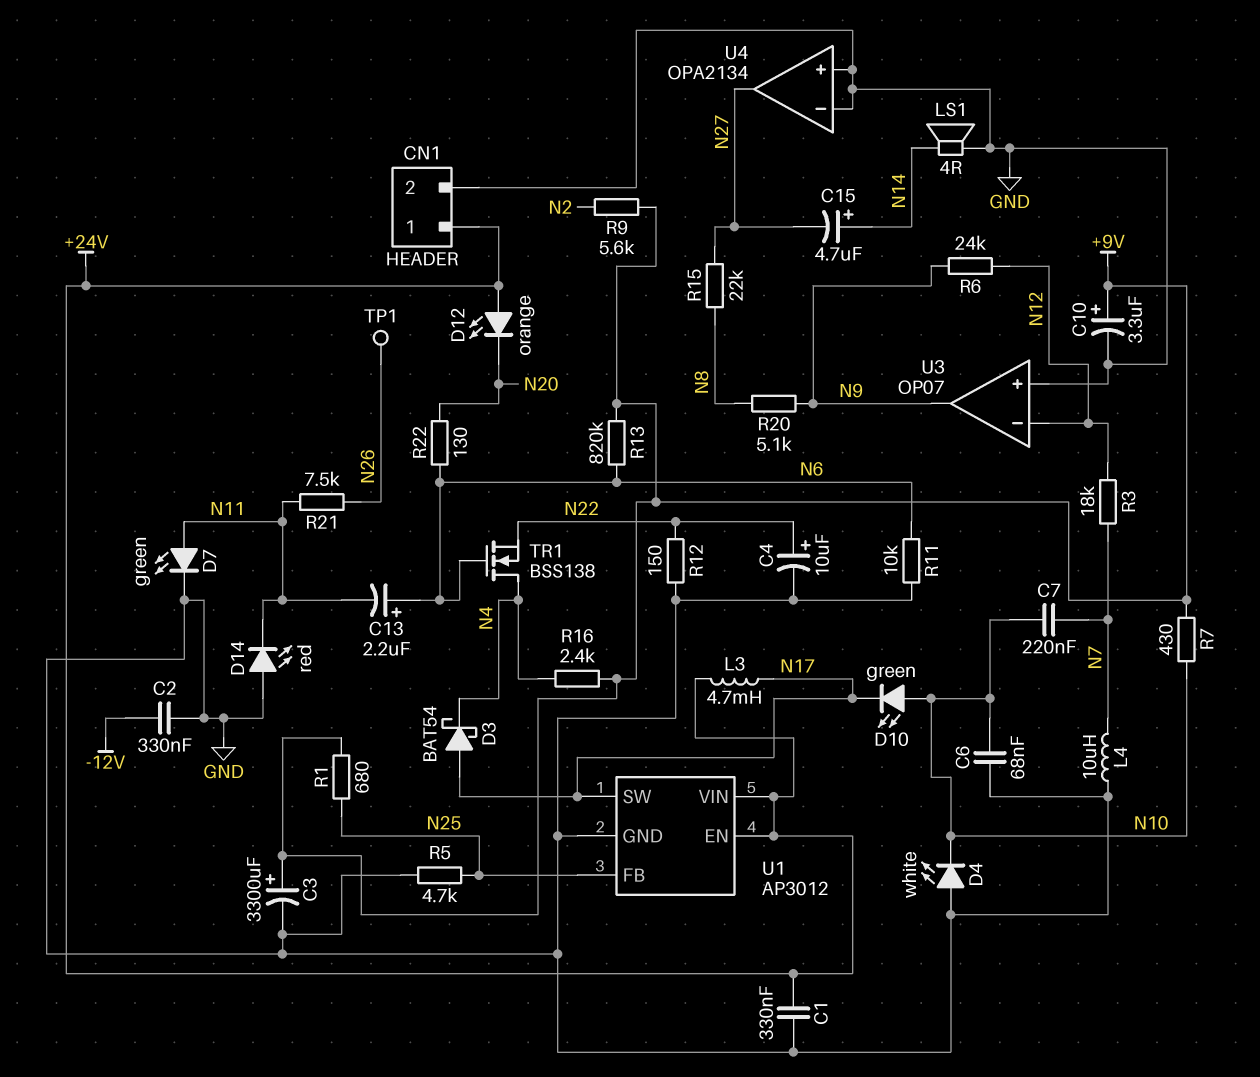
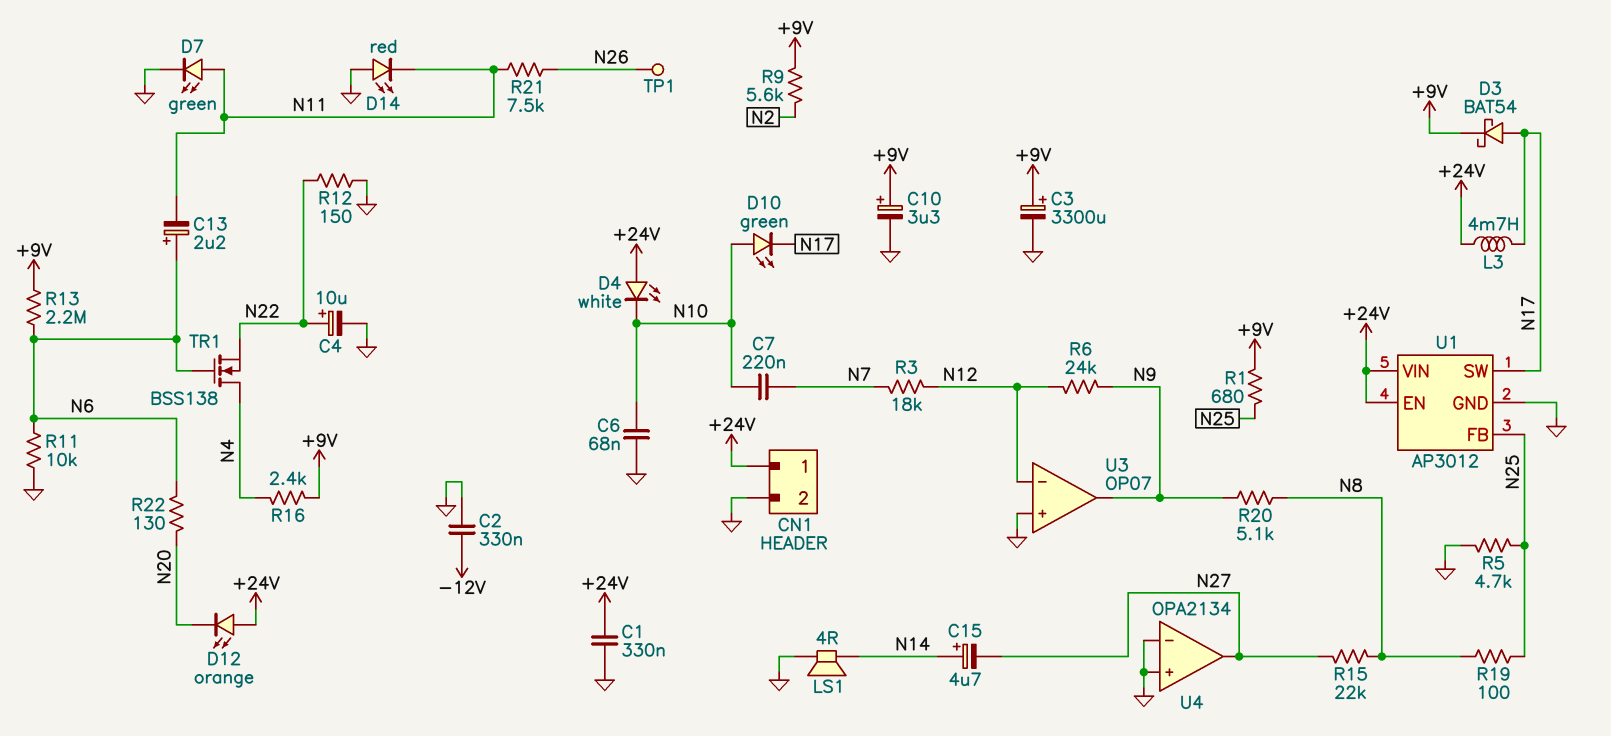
D3: schottky BAT54 (A N17, K N4) -> schottky BAT54 (A N17, K +9V)
D4: LED white (A GND, K N10) -> LED white (A +24V, K N10)
L4: 10uH (GND, N7) -> none
R7: 430 (+9V, N10) -> none
R13: 820k (+9V, N6) -> 2.2M (+9V, N6)
R19: none -> 100 (N8, N25)

